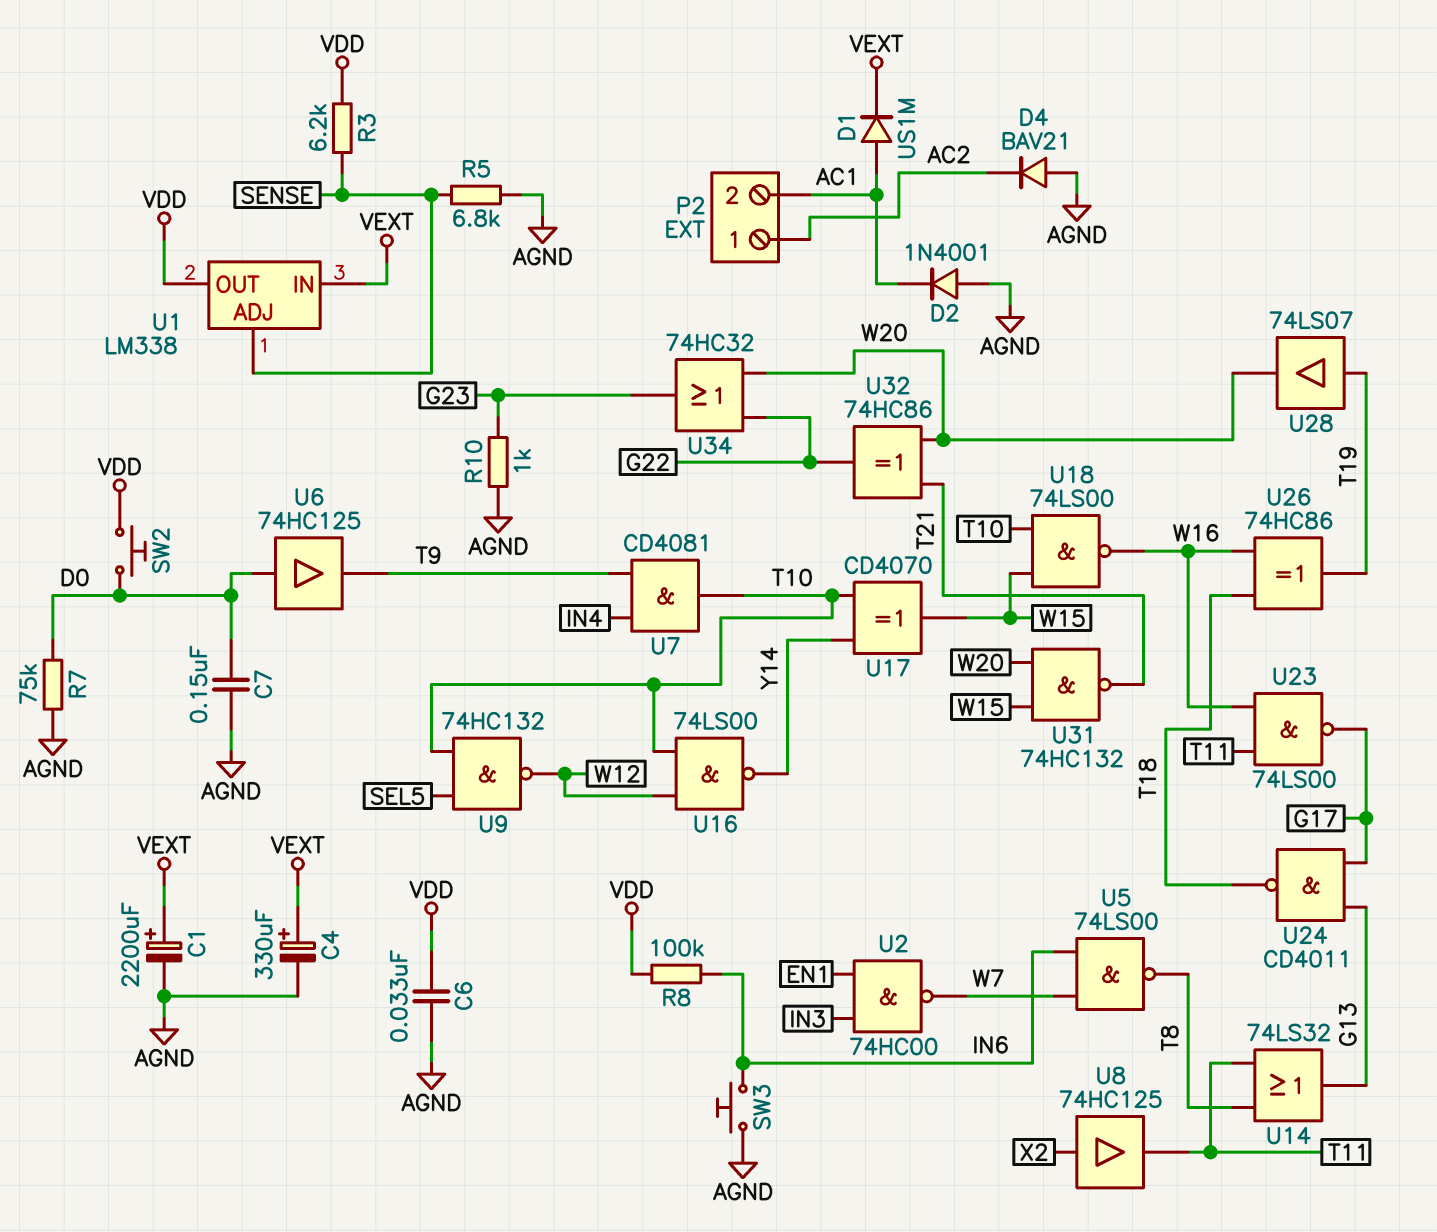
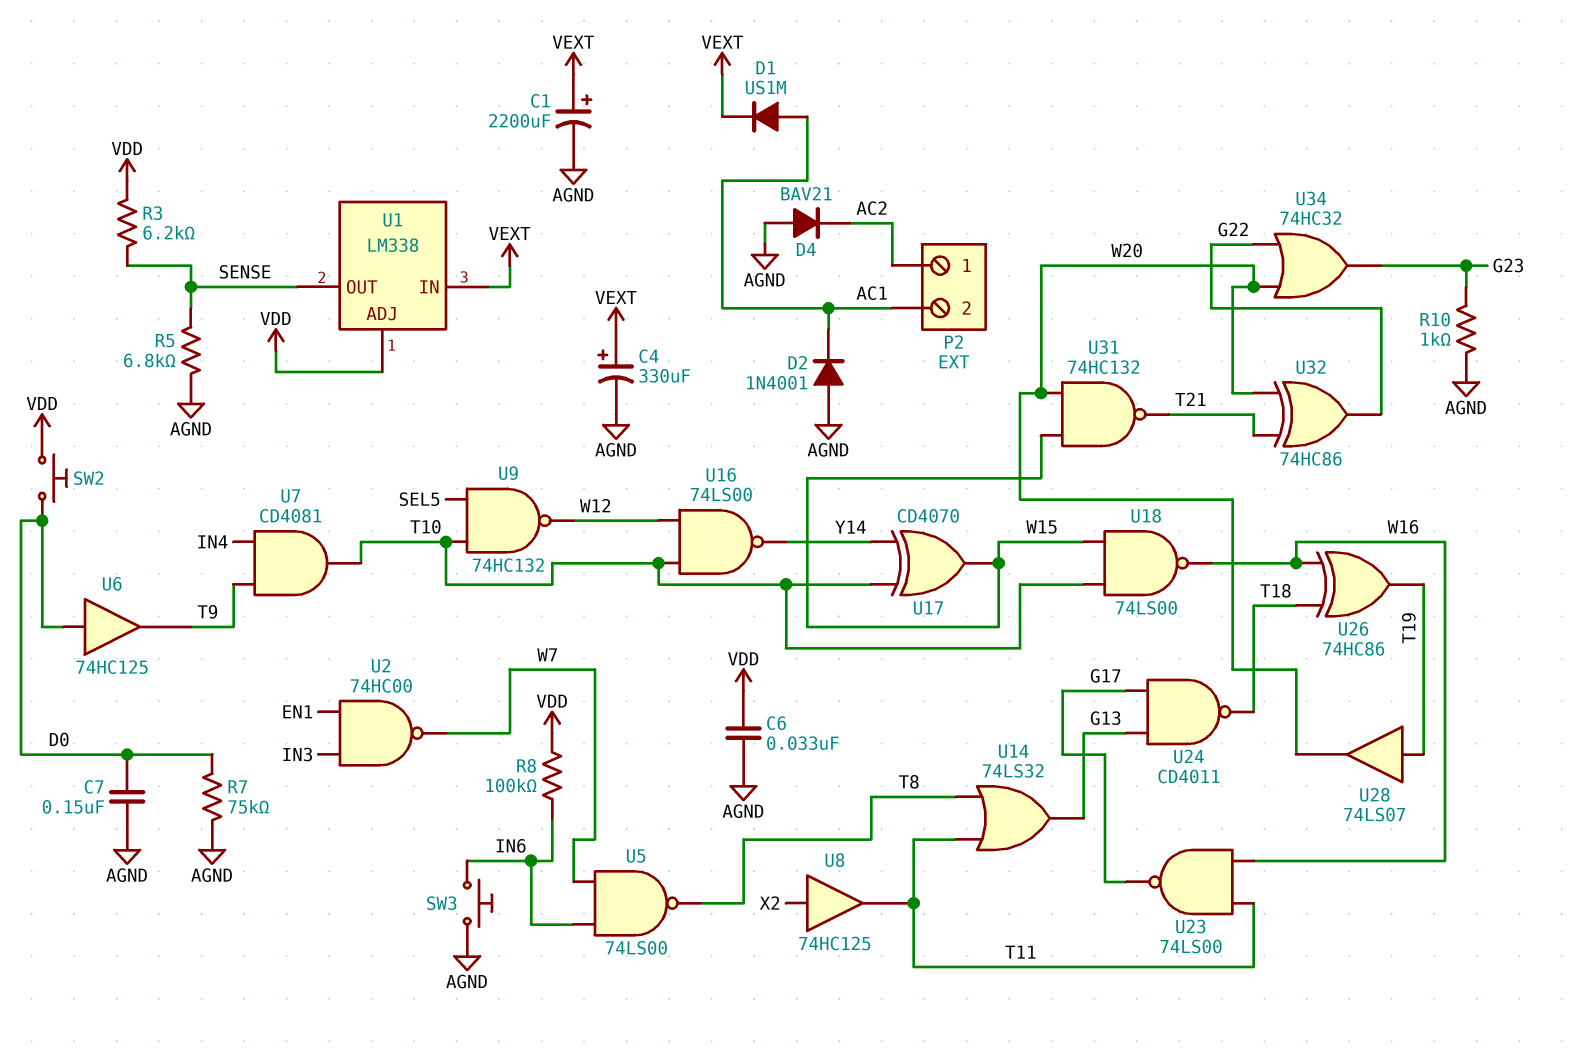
U1 pin ADJ: SENSE -> VDD
U1 pin OUT: VDD -> SENSE

